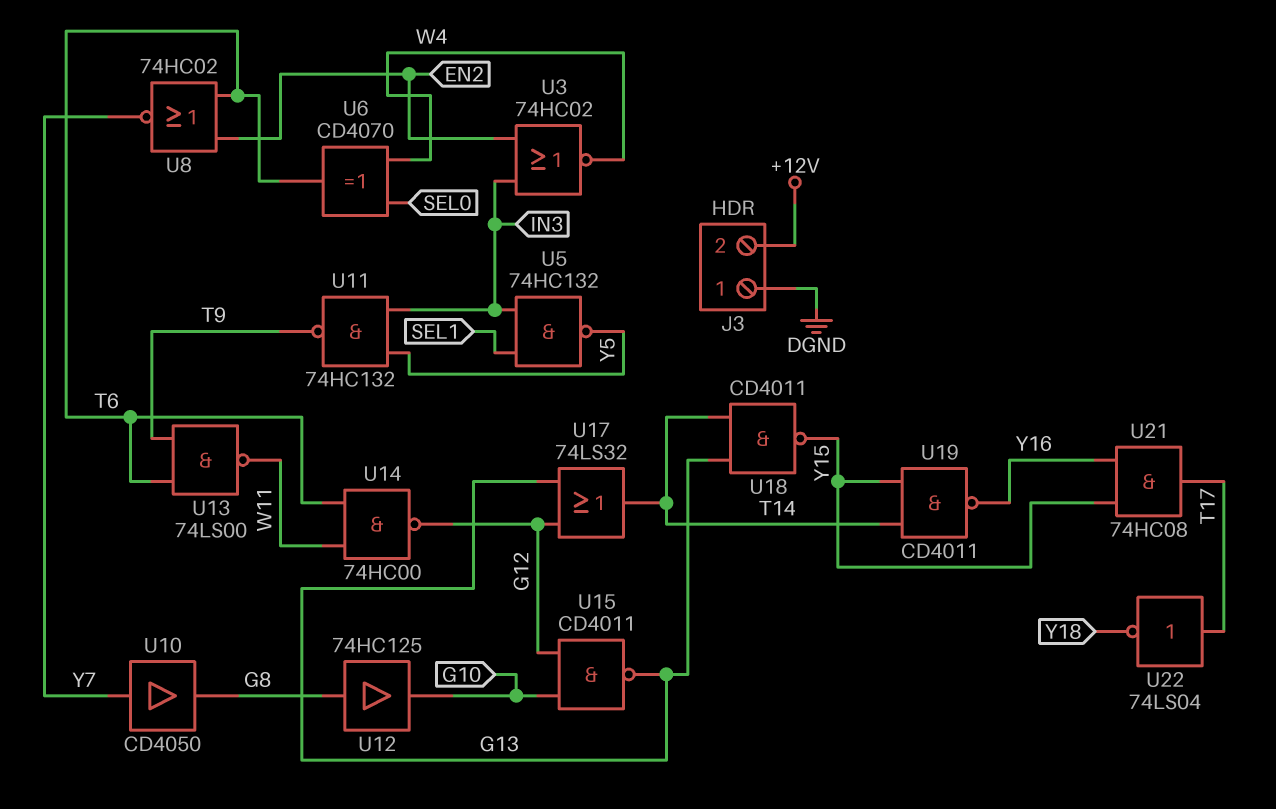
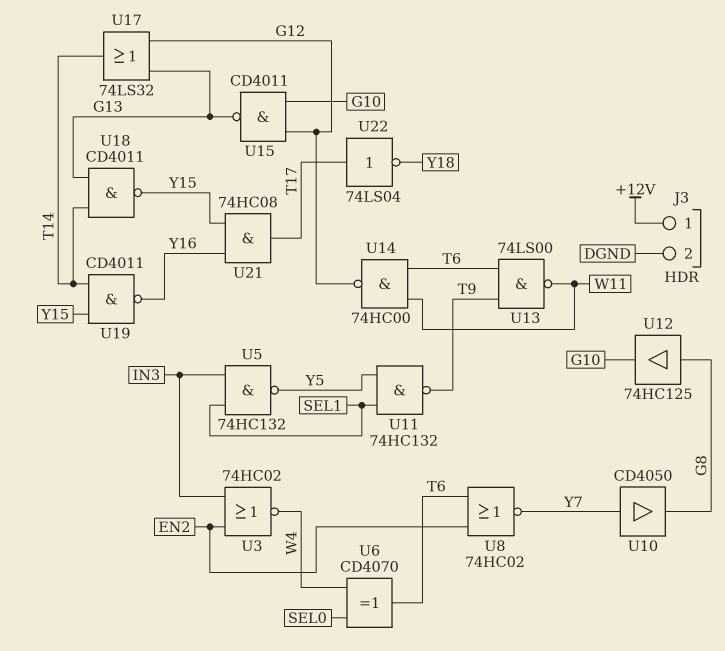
J3 pin 1: DGND -> +12V
J3 pin 2: +12V -> DGND
U11: NAND 74HC132 (in IN3, in Y5, out T9) -> NAND 74HC132 (in SEL1, in Y5, out T9)

